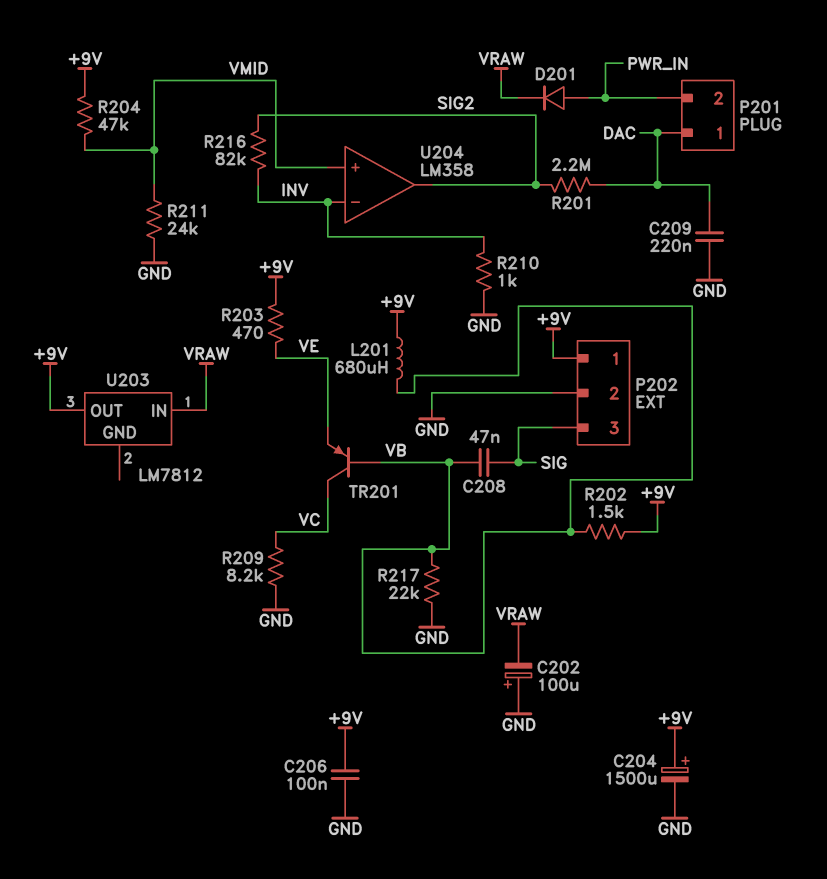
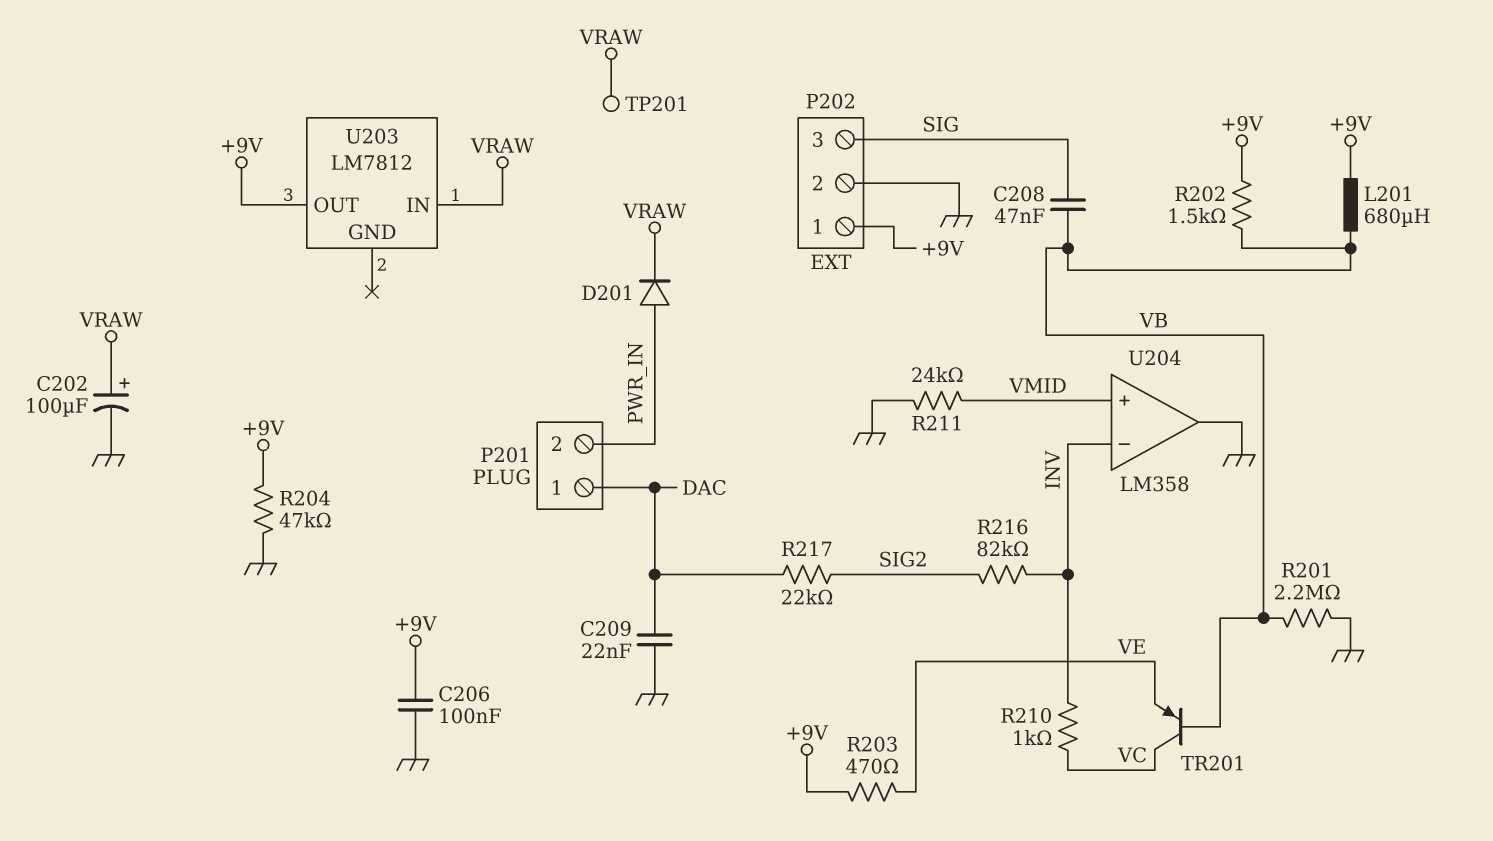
C202: 100uF (plus GND, minus VRAW) -> 100uF (plus VRAW, minus GND)
C204: 1500uF (plus +9V, minus GND) -> none
C209: 220nF (DAC, GND) -> 22nF (DAC, GND)
R201: 2.2M (DAC, SIG2) -> 2.2M (GND, VB)
R204: 47k (+9V, VMID) -> 47k (+9V, GND)
R209: 8.2k (GND, VC) -> none
R210: 1k (GND, INV) -> 1k (INV, VC)
R217: 22k (GND, VB) -> 22k (DAC, SIG2)
TP201: none -> test point (VRAW)
U204 pin out: SIG2 -> GND

